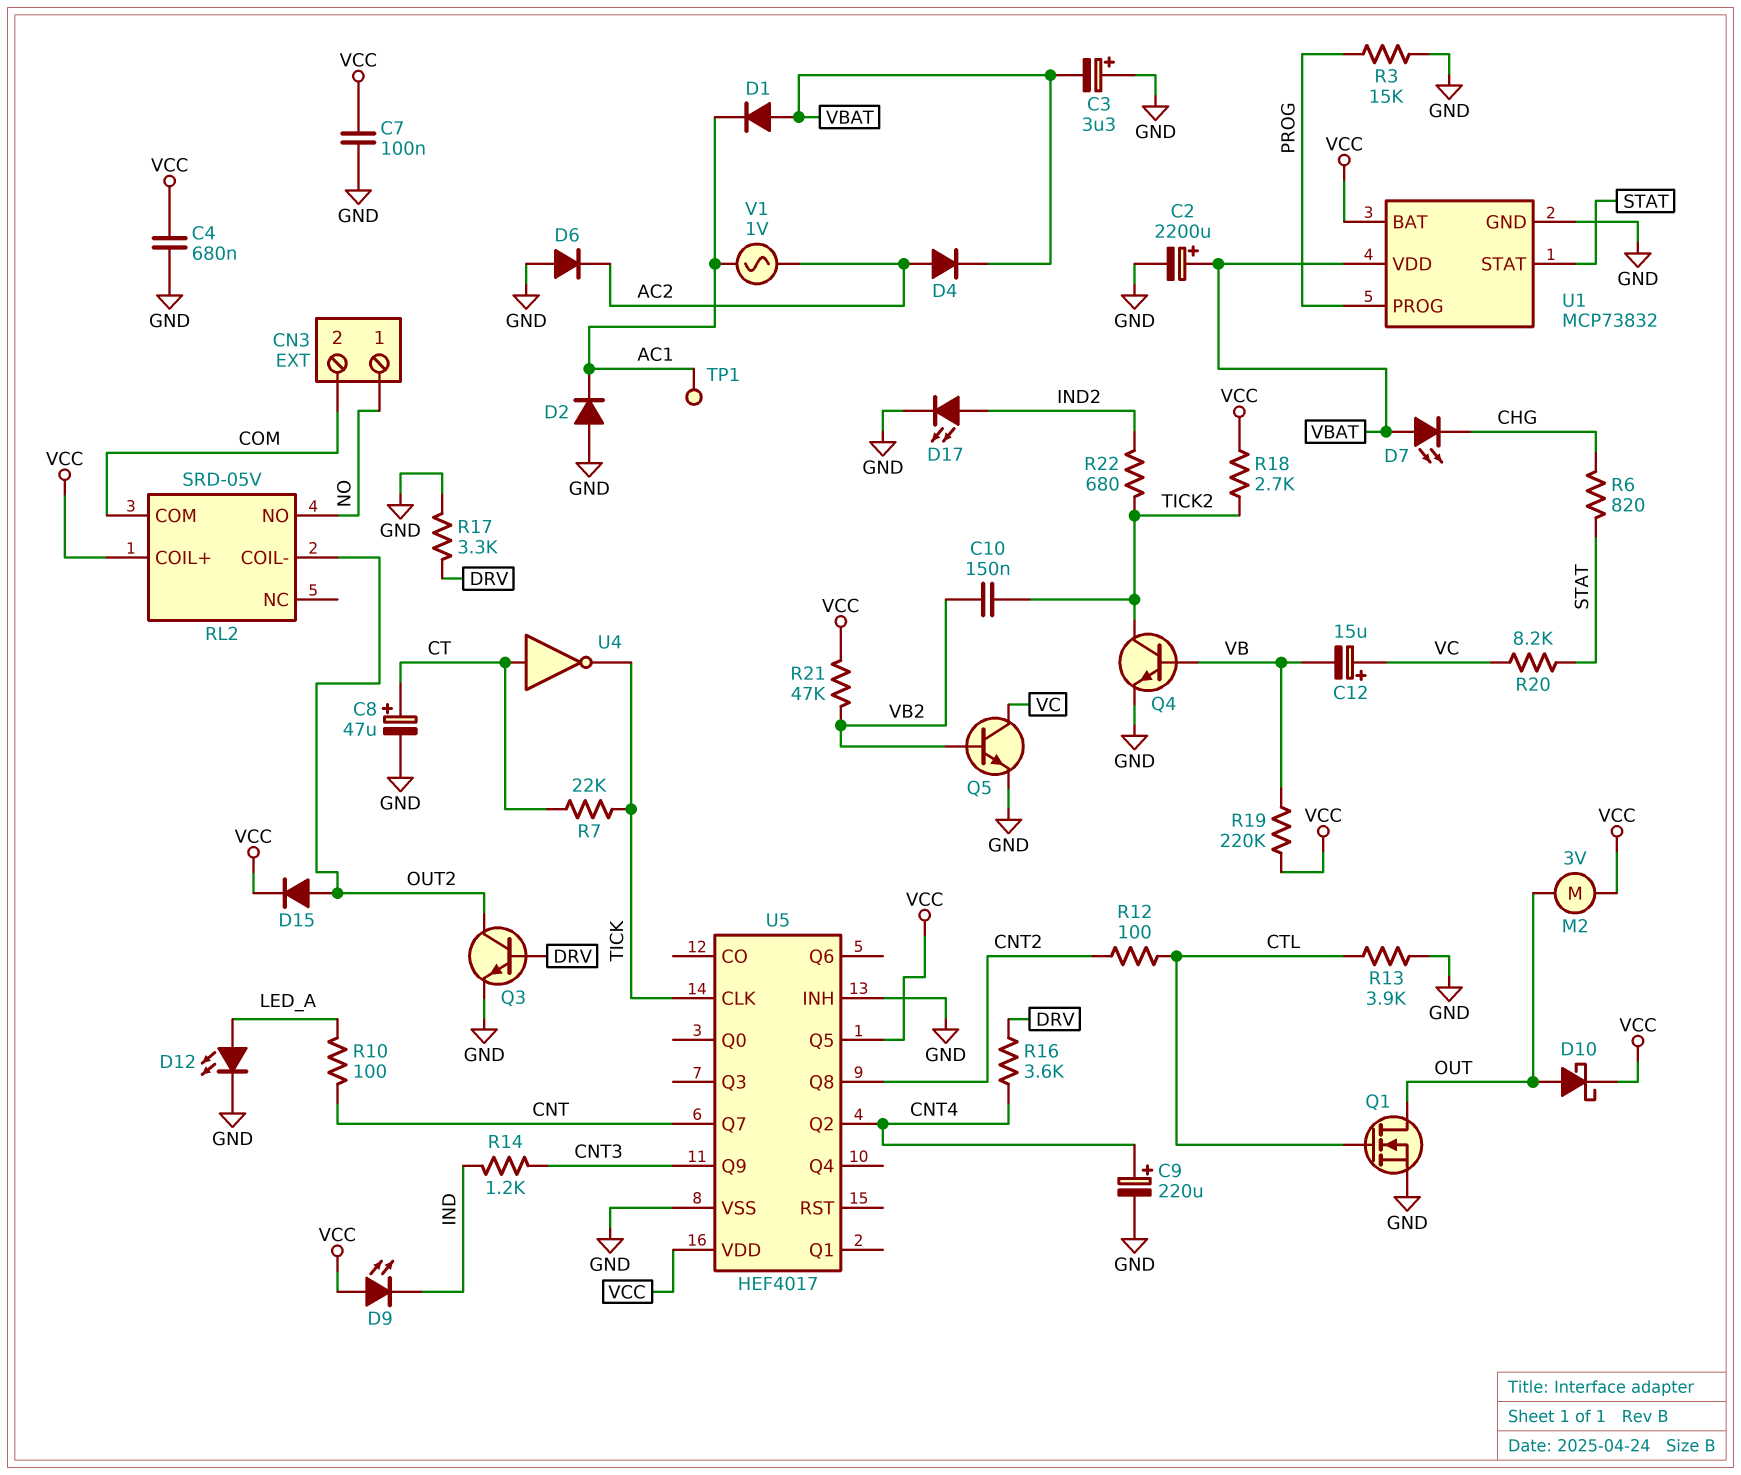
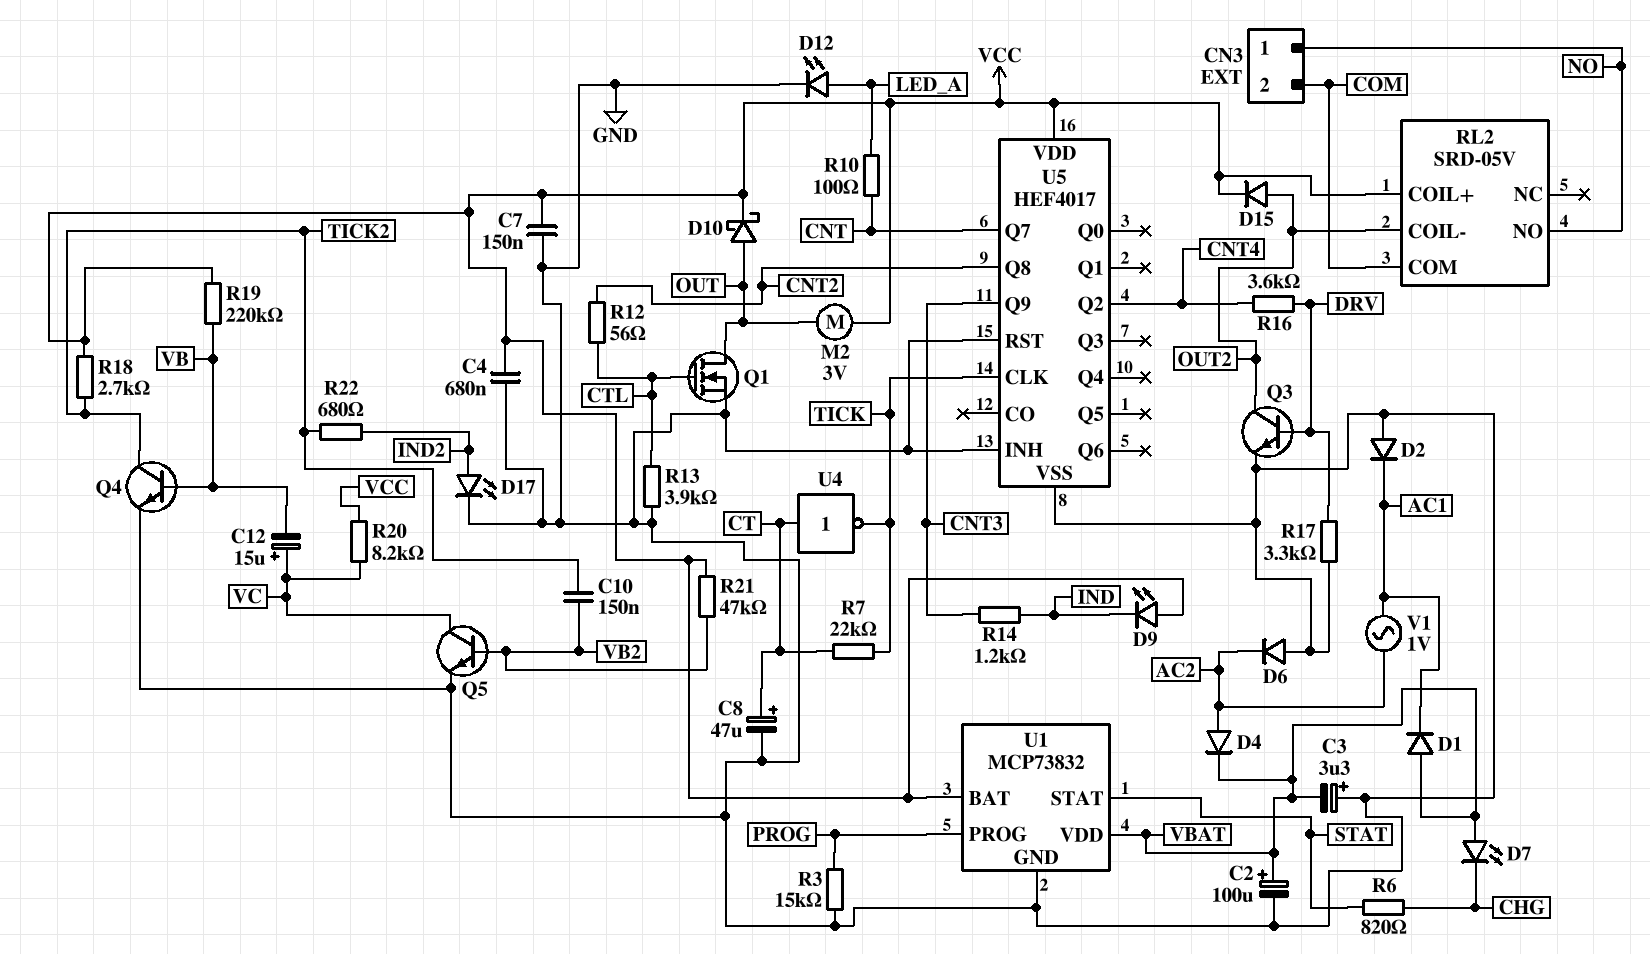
C2: 2200uF (plus VBAT, minus GND) -> 100uF (plus VBAT, minus GND)
C7: 100nF (GND, VCC) -> 150nF (GND, VCC)
C9: 220uF (plus CNT4, minus GND) -> none
R12: 100 (CNT2, CTL) -> 56 (CNT2, CTL)
R20: 8.2k (STAT, VC) -> 8.2k (VC, VCC)
TP1: test point (AC1) -> none
U5 pin Q5: VCC -> none
U5 pin RST: none -> GND

